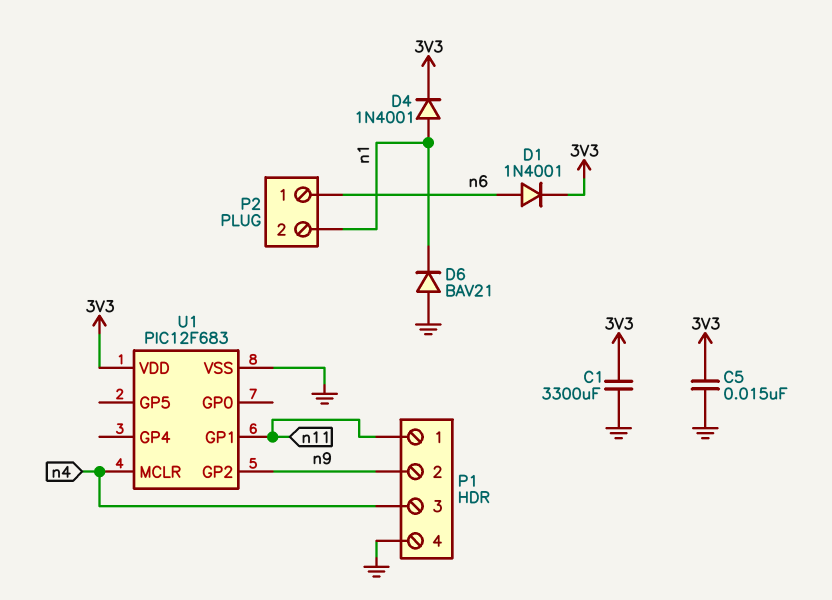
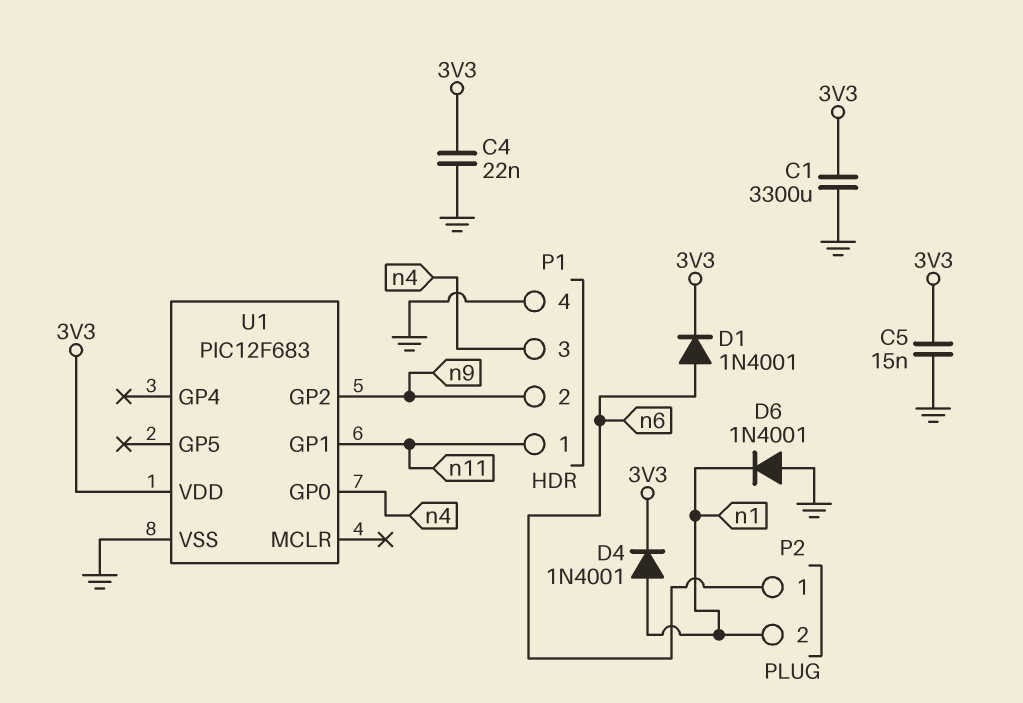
C4: none -> 22nF (3V3, GND)
D6: diode BAV21 (A GND, K n1) -> diode 1N4001 (A GND, K n1)
U1 pin GP0: none -> n4
U1 pin MCLR: n4 -> none

